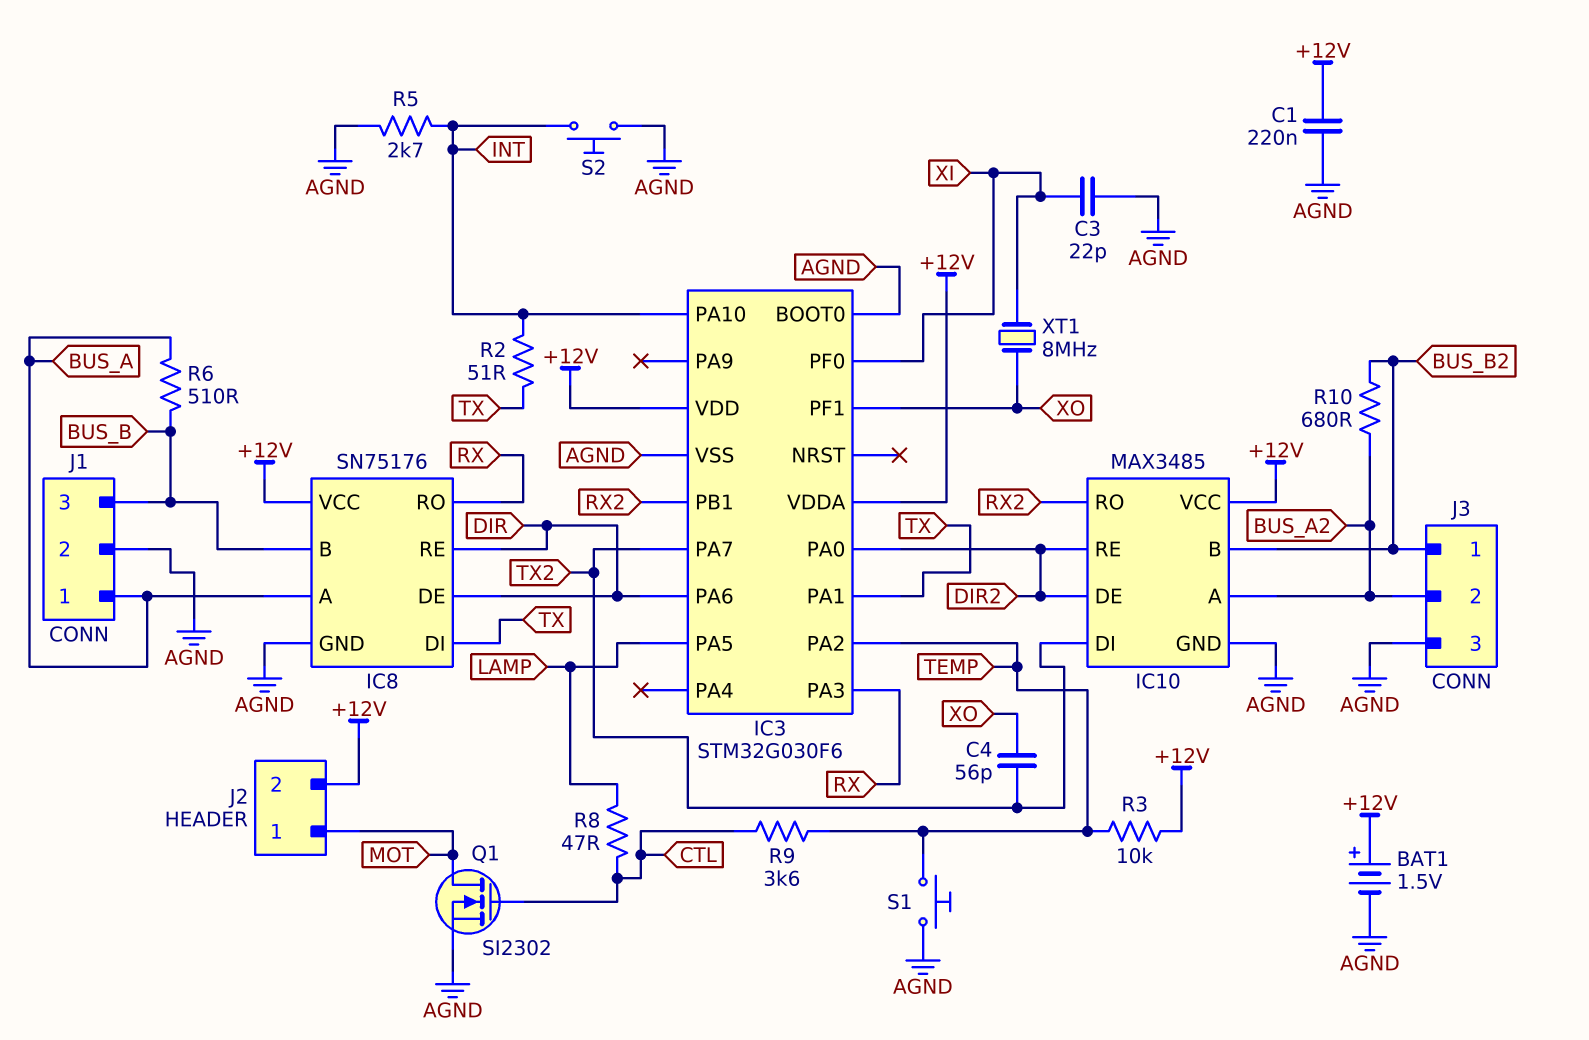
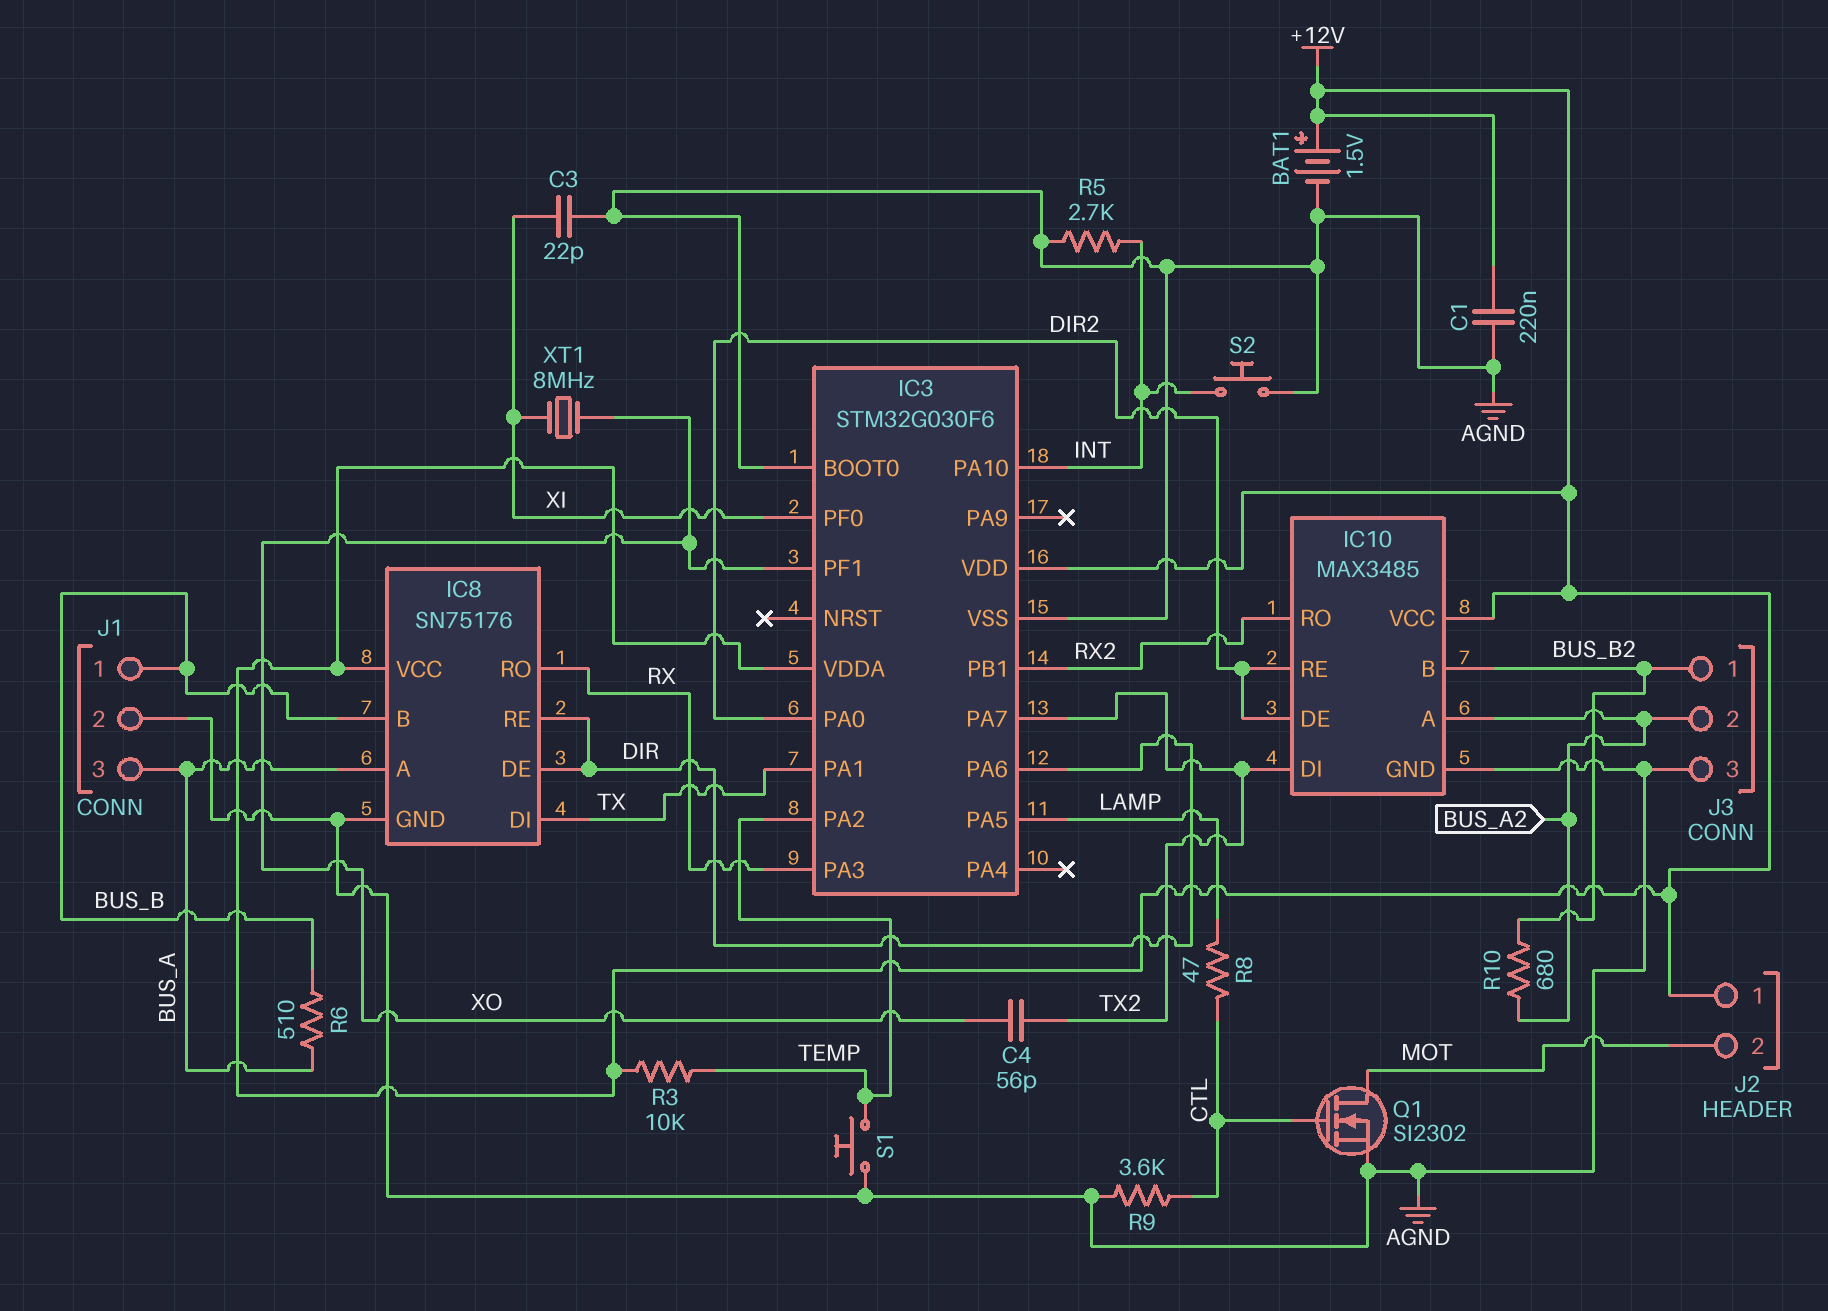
J1 pin 1: BUS_A -> BUS_B
J1 pin 3: BUS_B -> BUS_A
J2 pin 1: MOT -> +12V
J2 pin 2: +12V -> MOT
R2: 51 (INT, TX) -> none
R9: 3.6k (CTL, TEMP) -> 3.6k (AGND, CTL)

